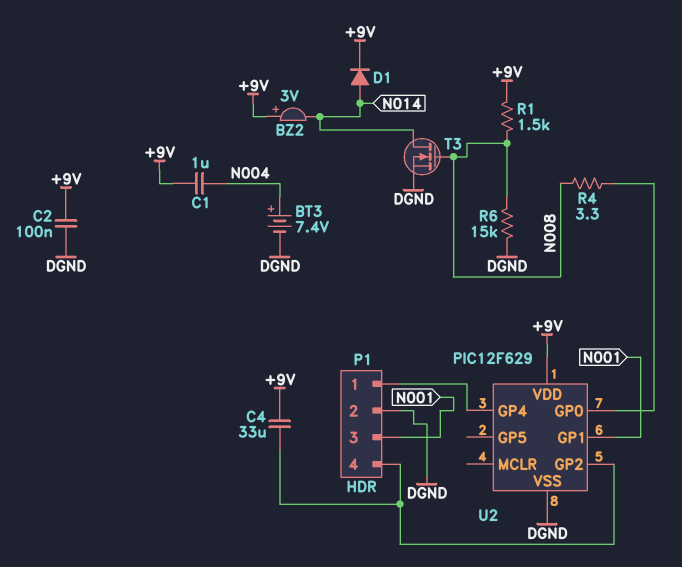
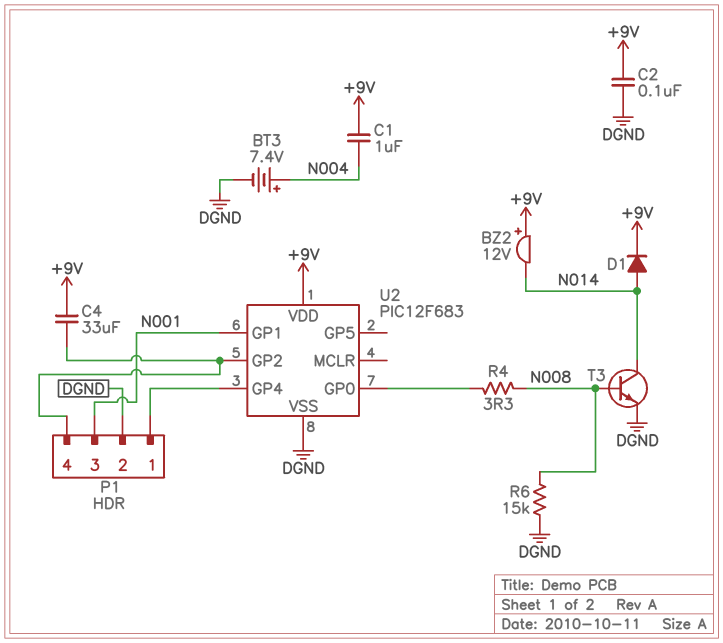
BZ2: buzzer 3V (plus +9V, minus N014) -> buzzer 12V (plus +9V, minus N014)
R1: 1.5k (+9V, N008) -> none
T3: NMOS (G N008, D N014, S DGND) -> NPN (B N008, C N014, E DGND)
U2: PIC12F629 -> PIC12F683

